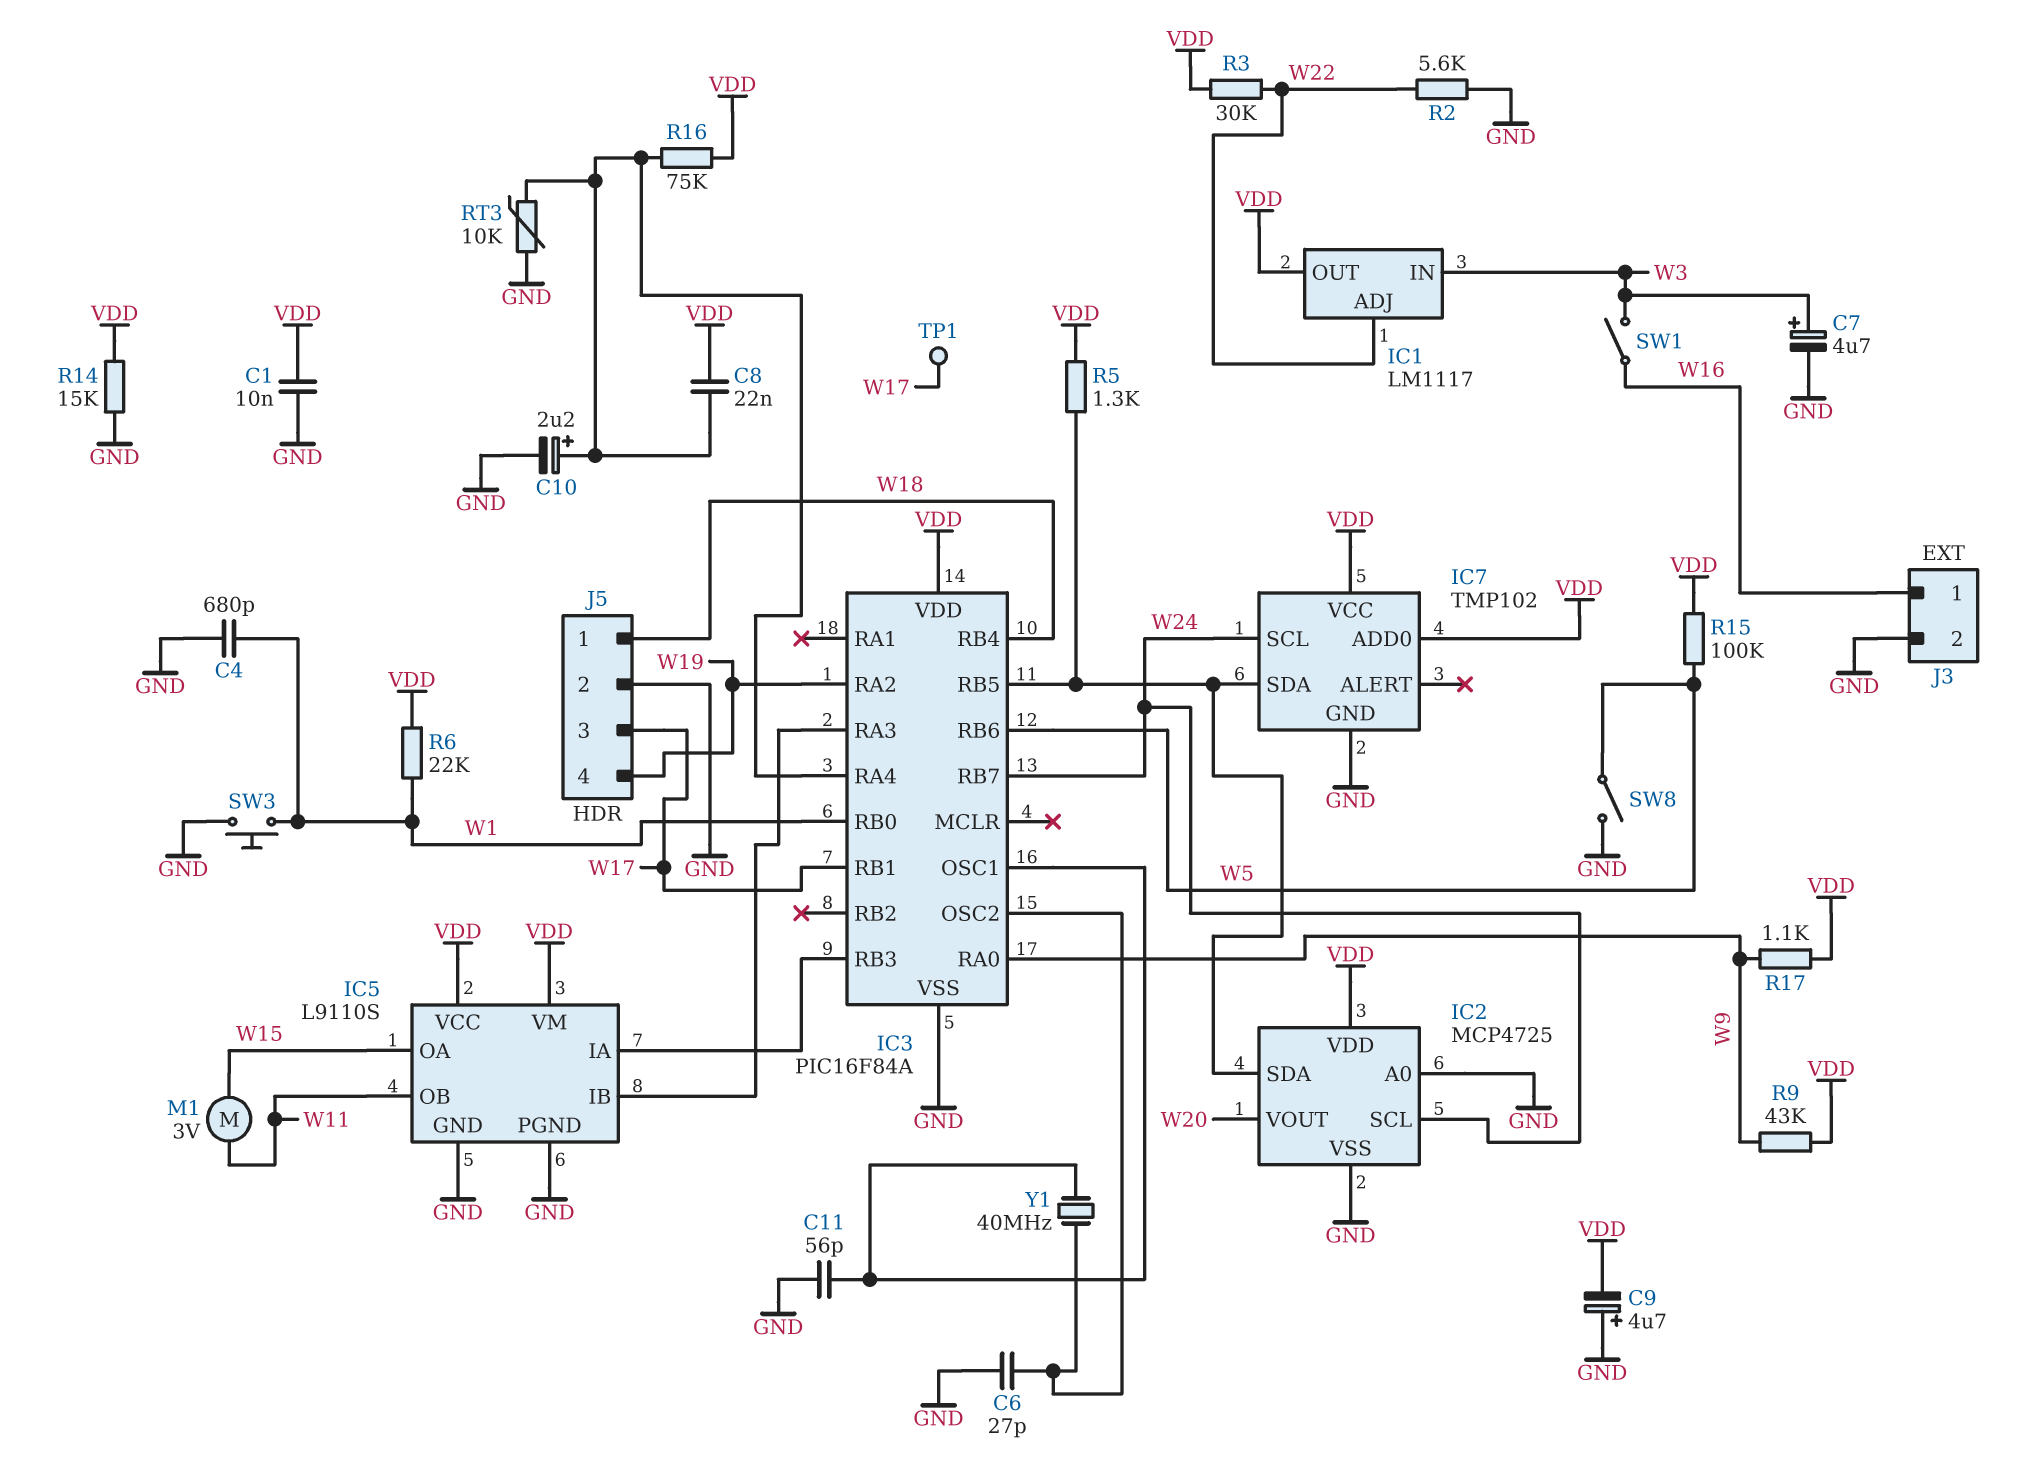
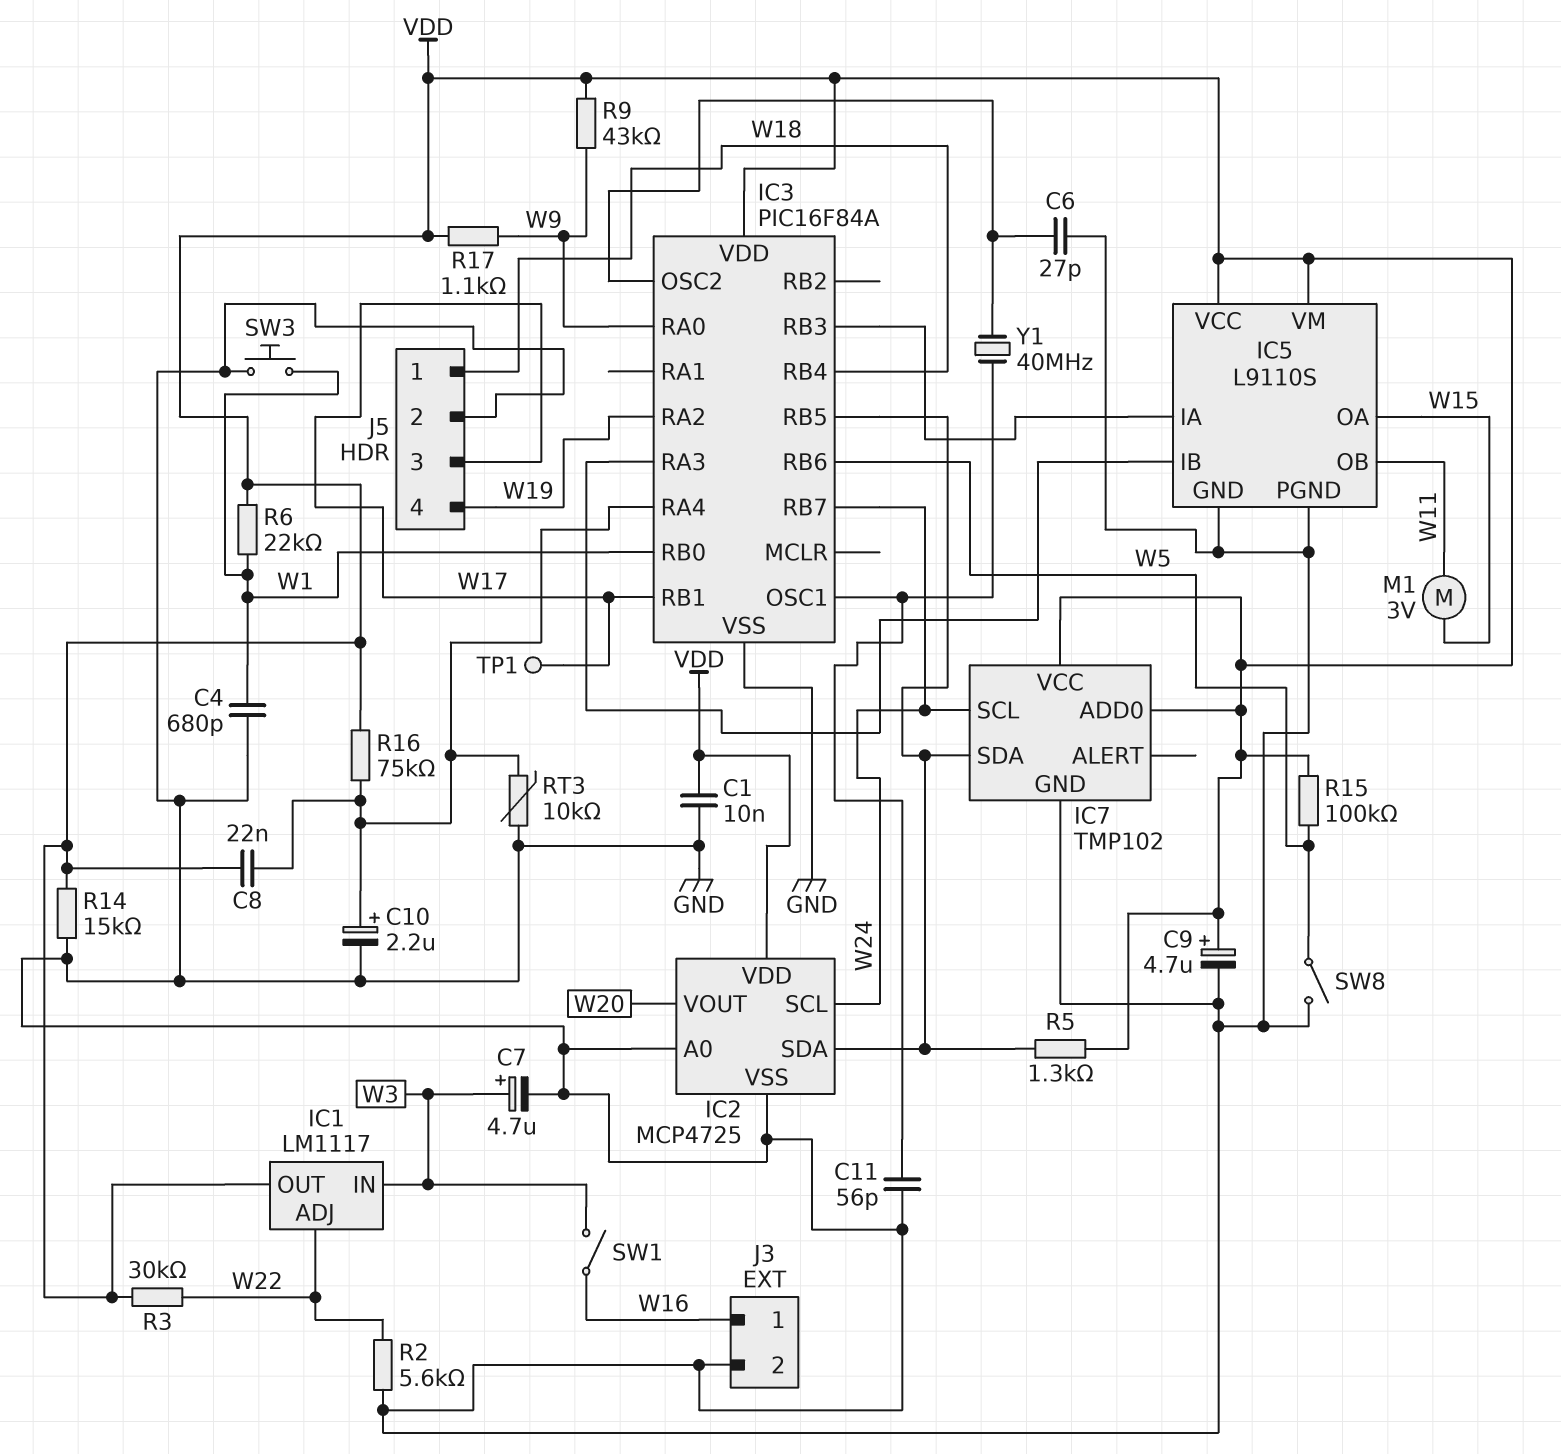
C9: 4.7uF (plus GND, minus VDD) -> 4.7uF (plus VDD, minus GND)

